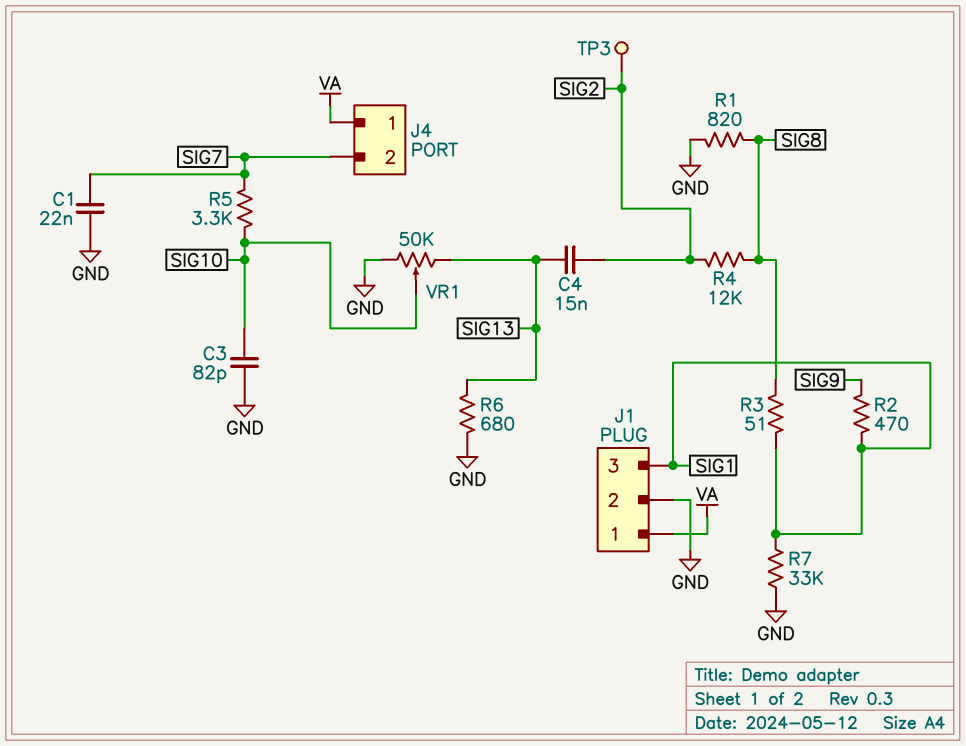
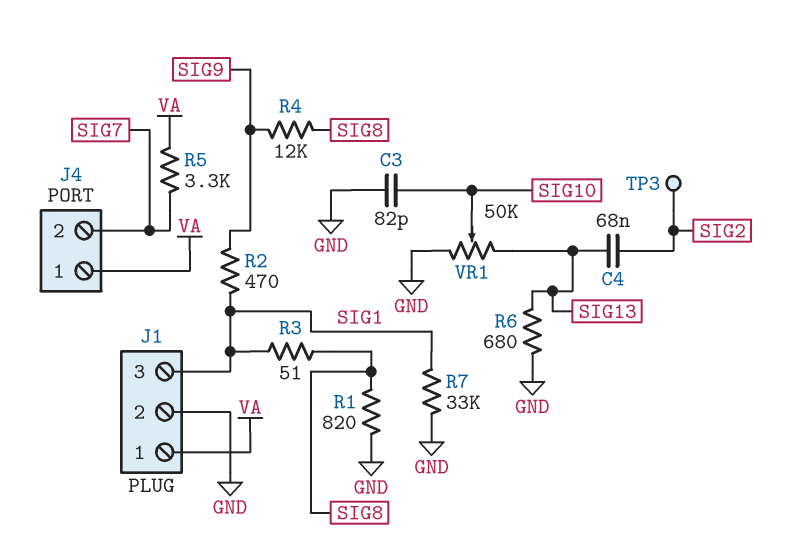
C1: 22nF (GND, SIG7) -> none
C4: 15nF (SIG2, SIG13) -> 68nF (SIG2, SIG13)
R4: 12k (SIG2, SIG8) -> 12k (SIG8, SIG9)
R5: 3.3k (SIG7, SIG10) -> 3.3k (SIG7, VA)

